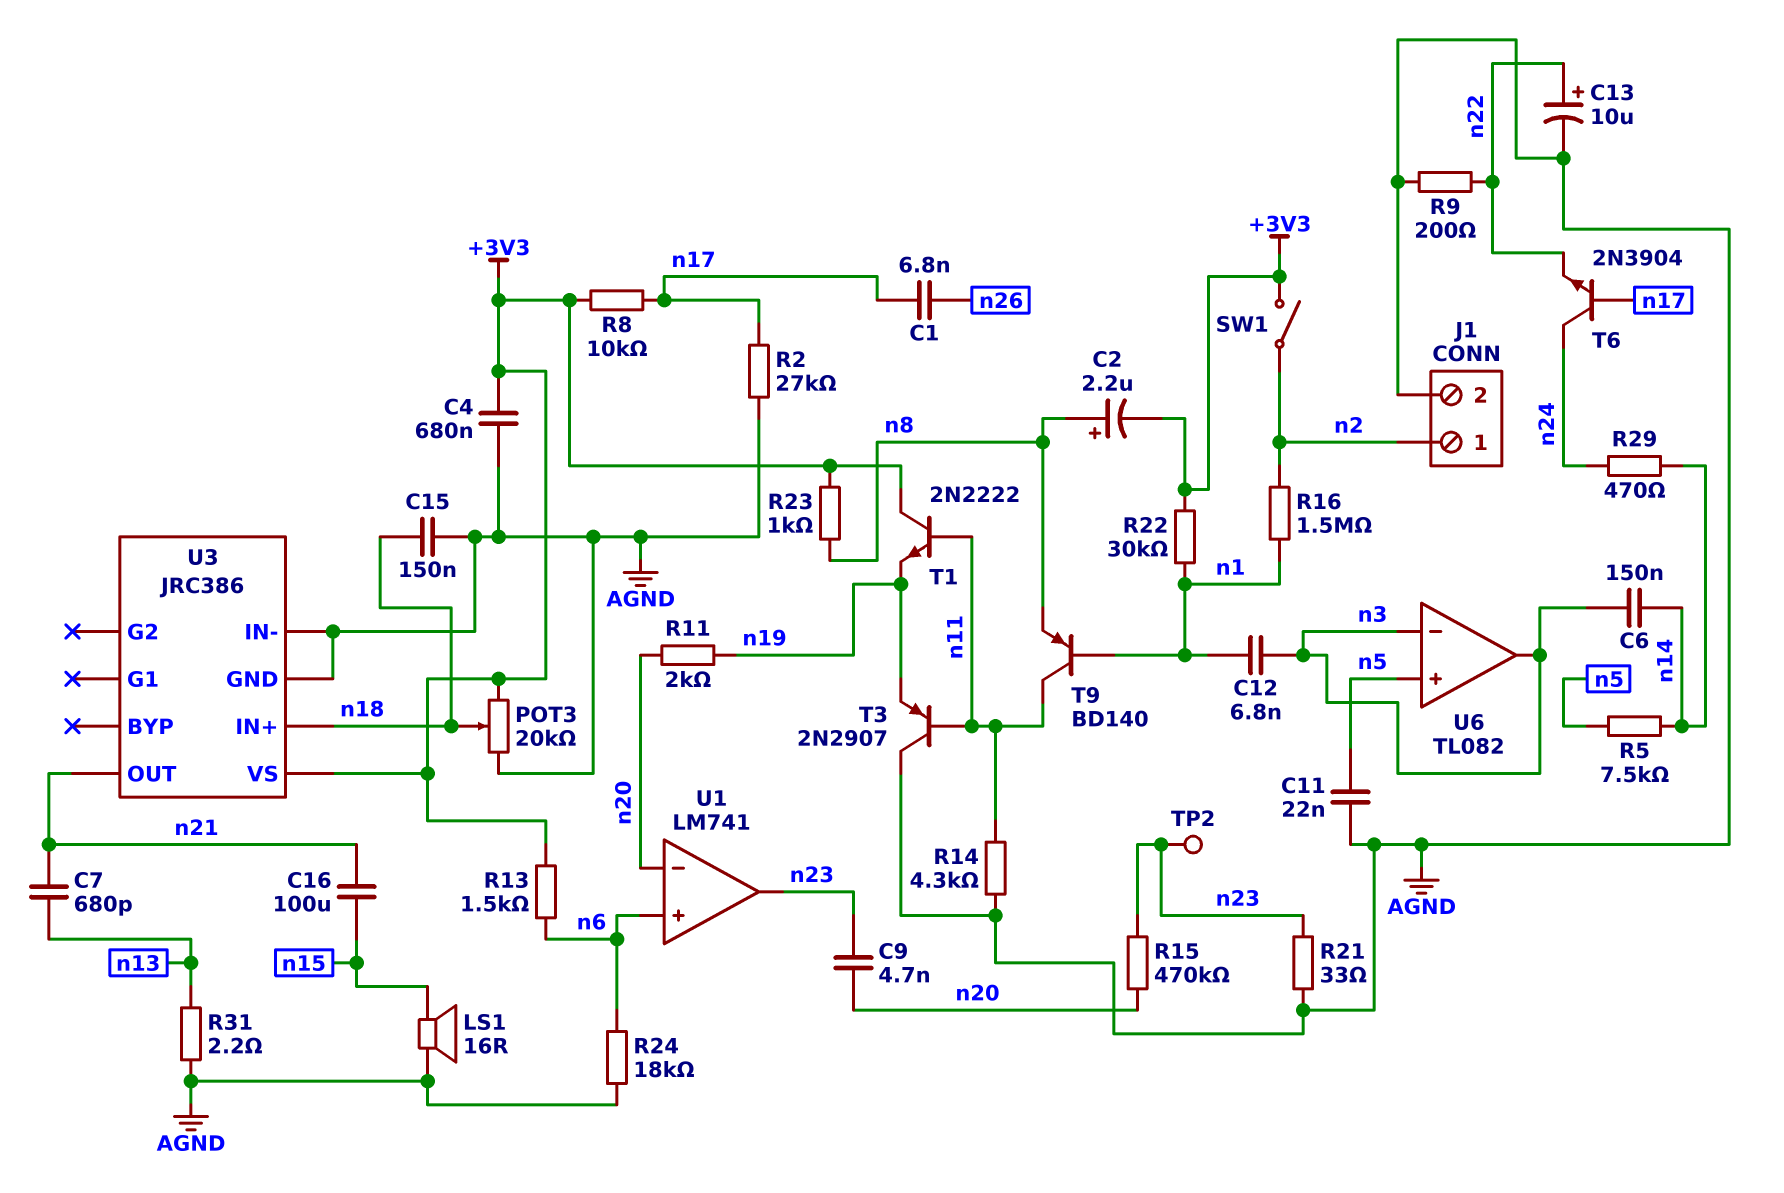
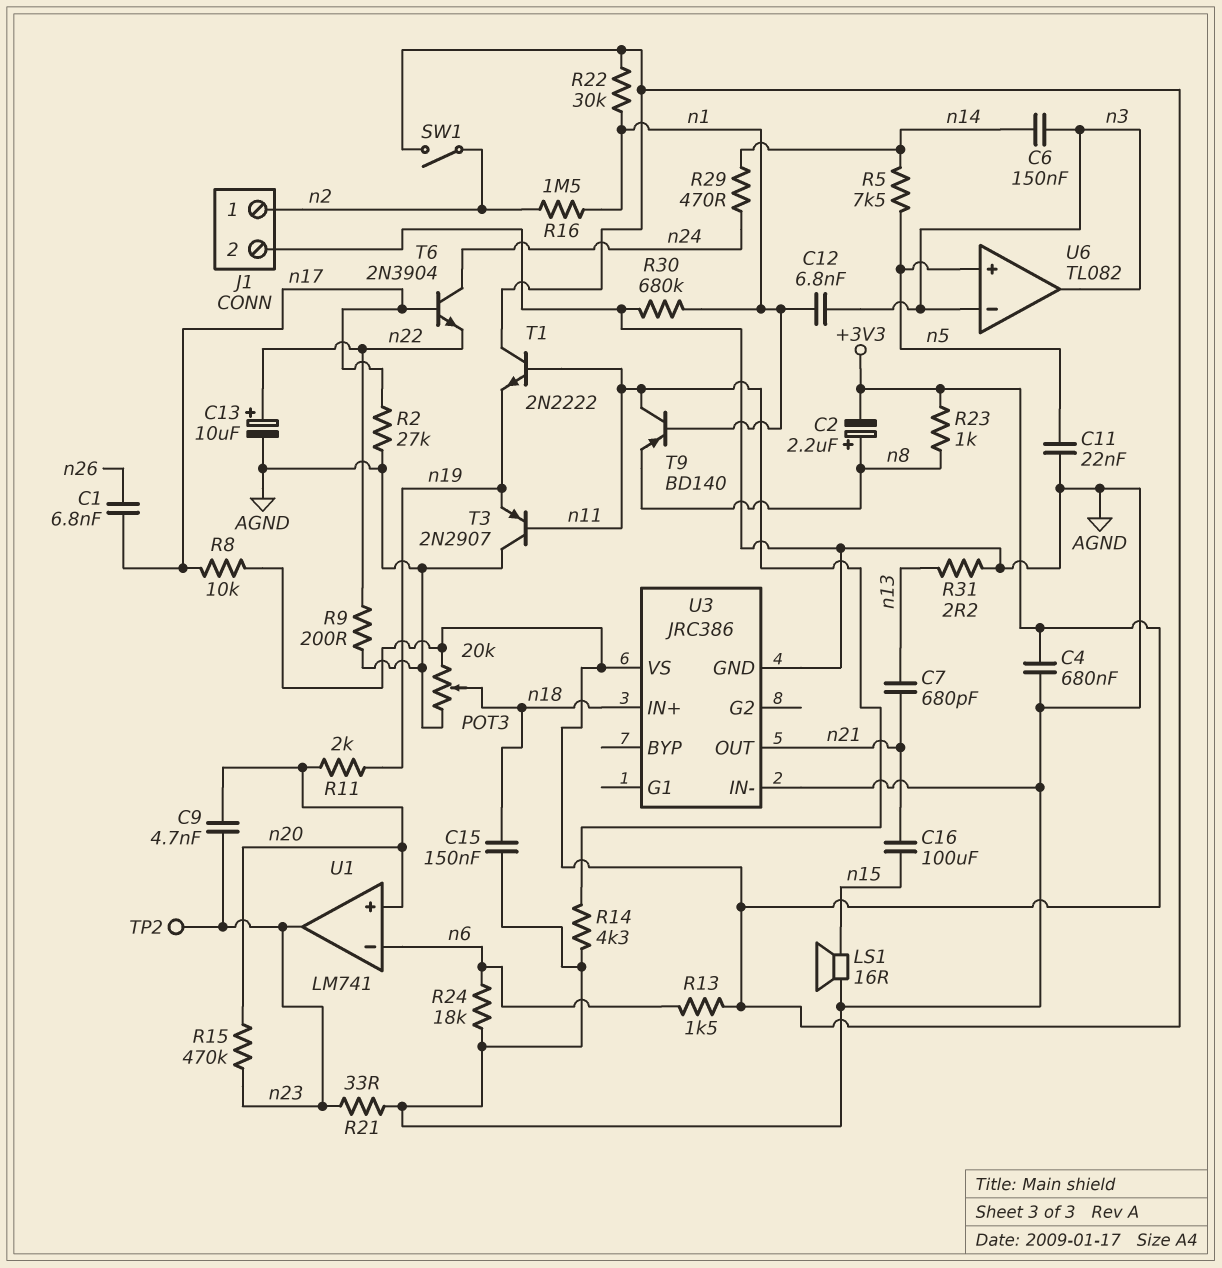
R30: none -> 680k (AGND, n1)
U1 pin in+: n6 -> n20
U1 pin in-: n20 -> n6

